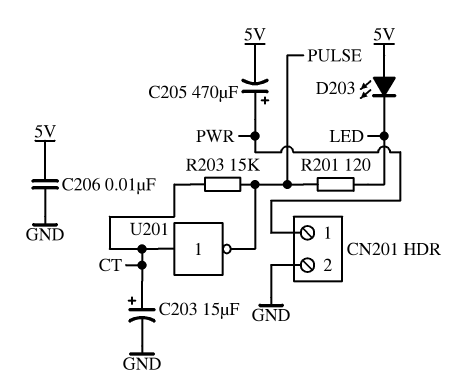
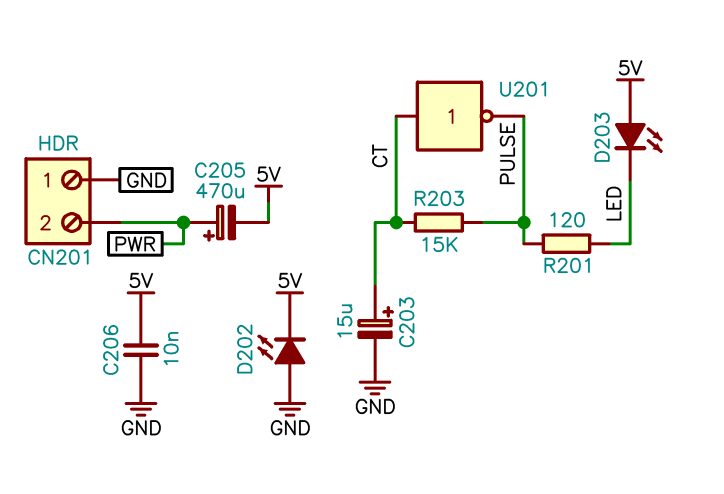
CN201 pin 1: PWR -> GND
CN201 pin 2: GND -> PWR
D202: none -> LED (A GND, K 5V)

